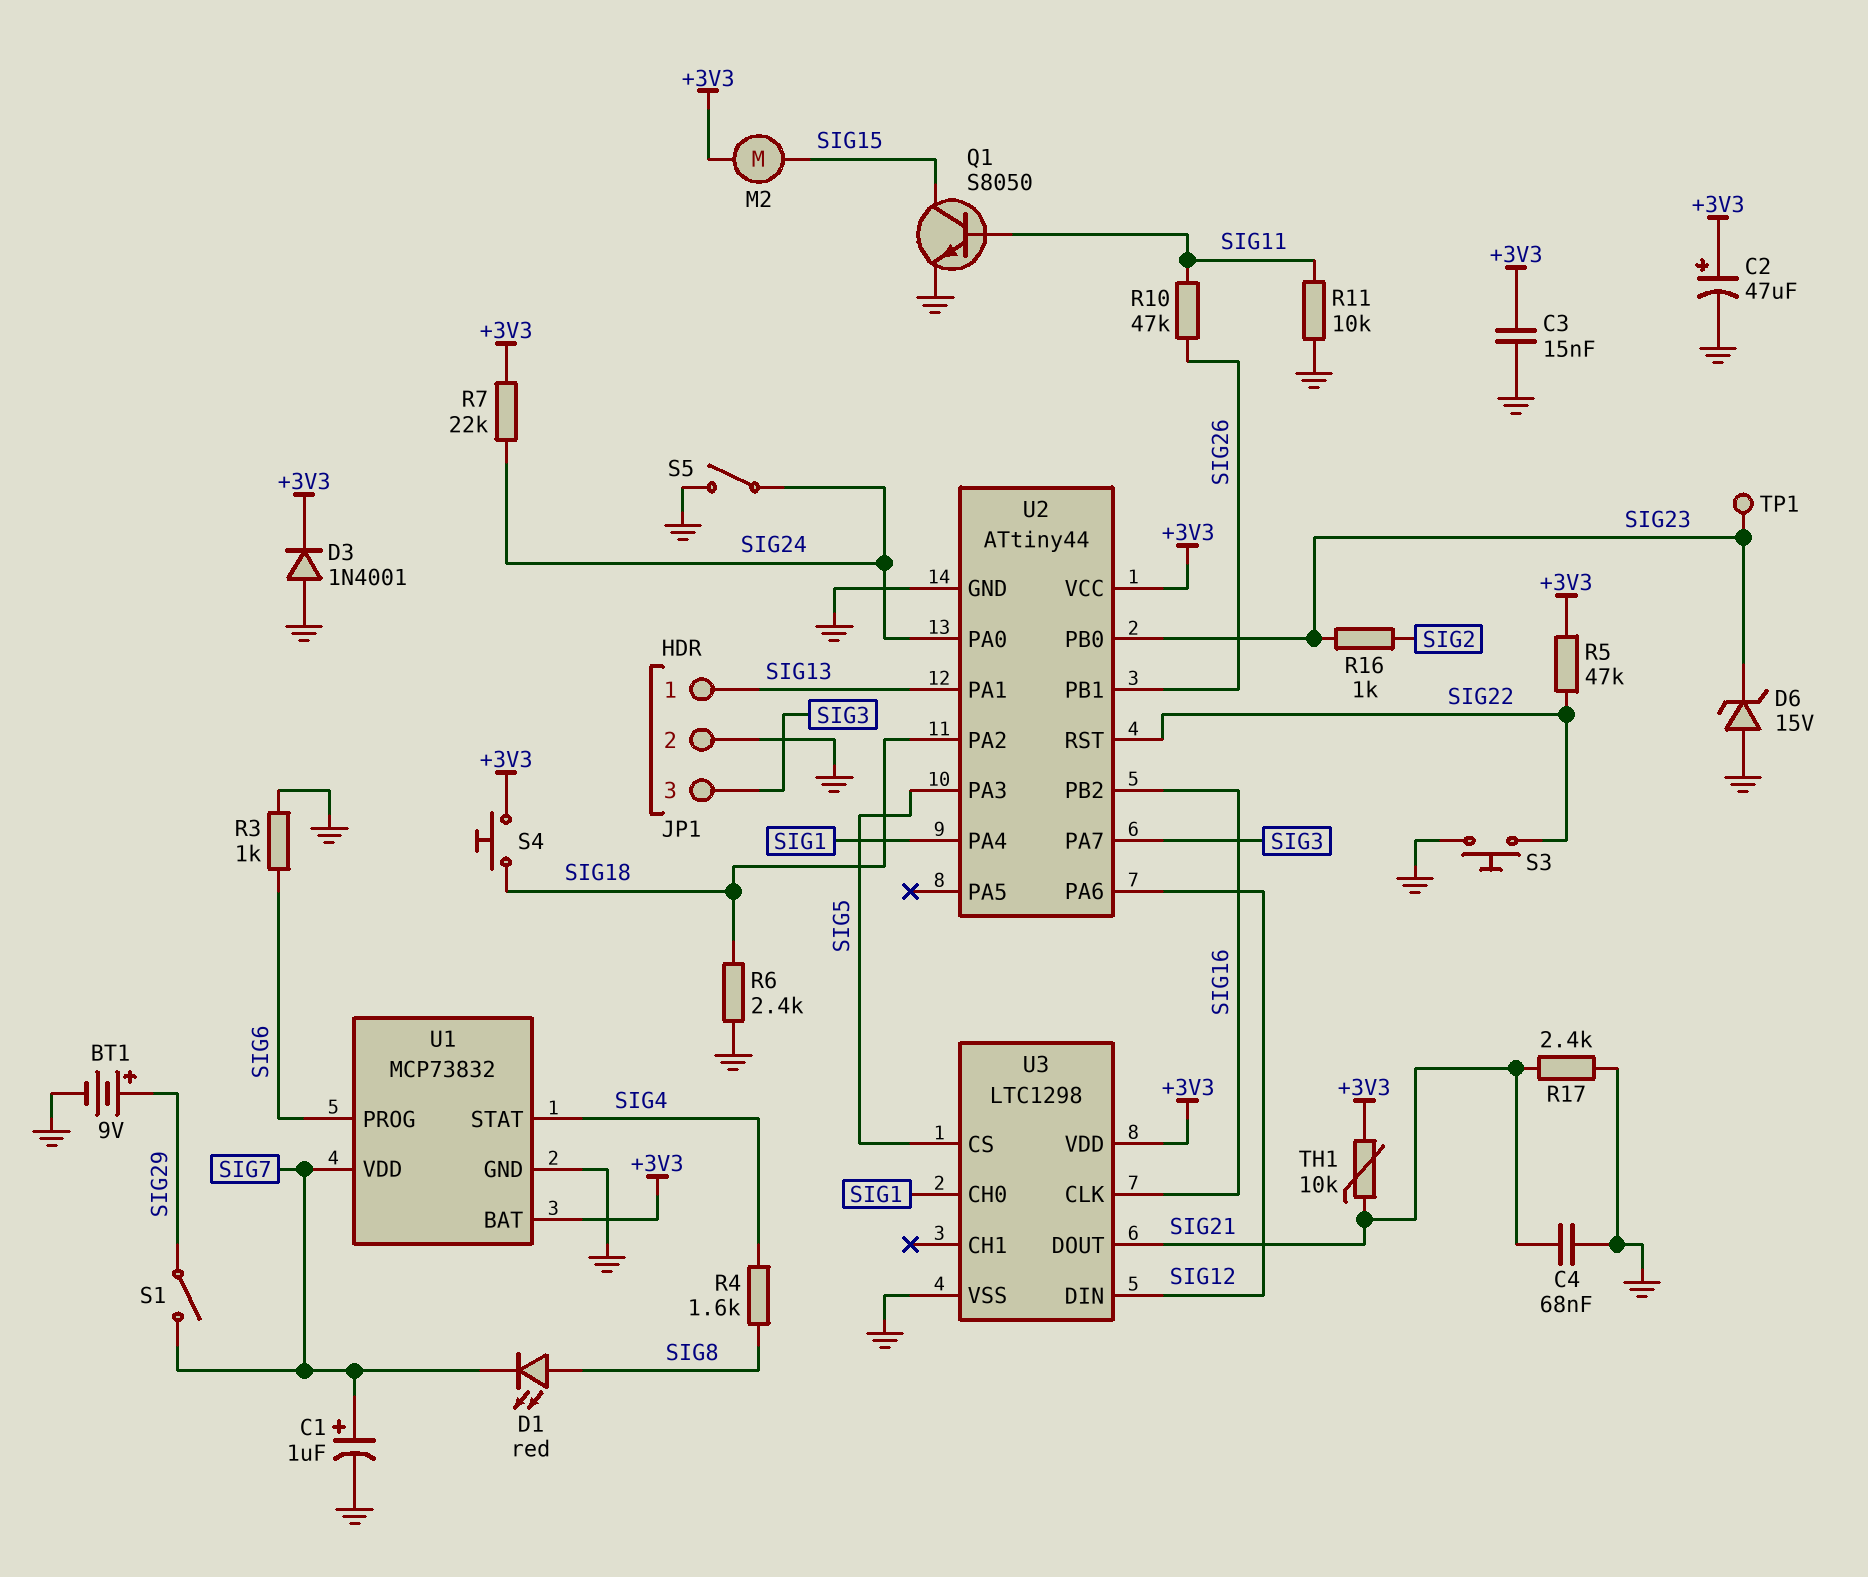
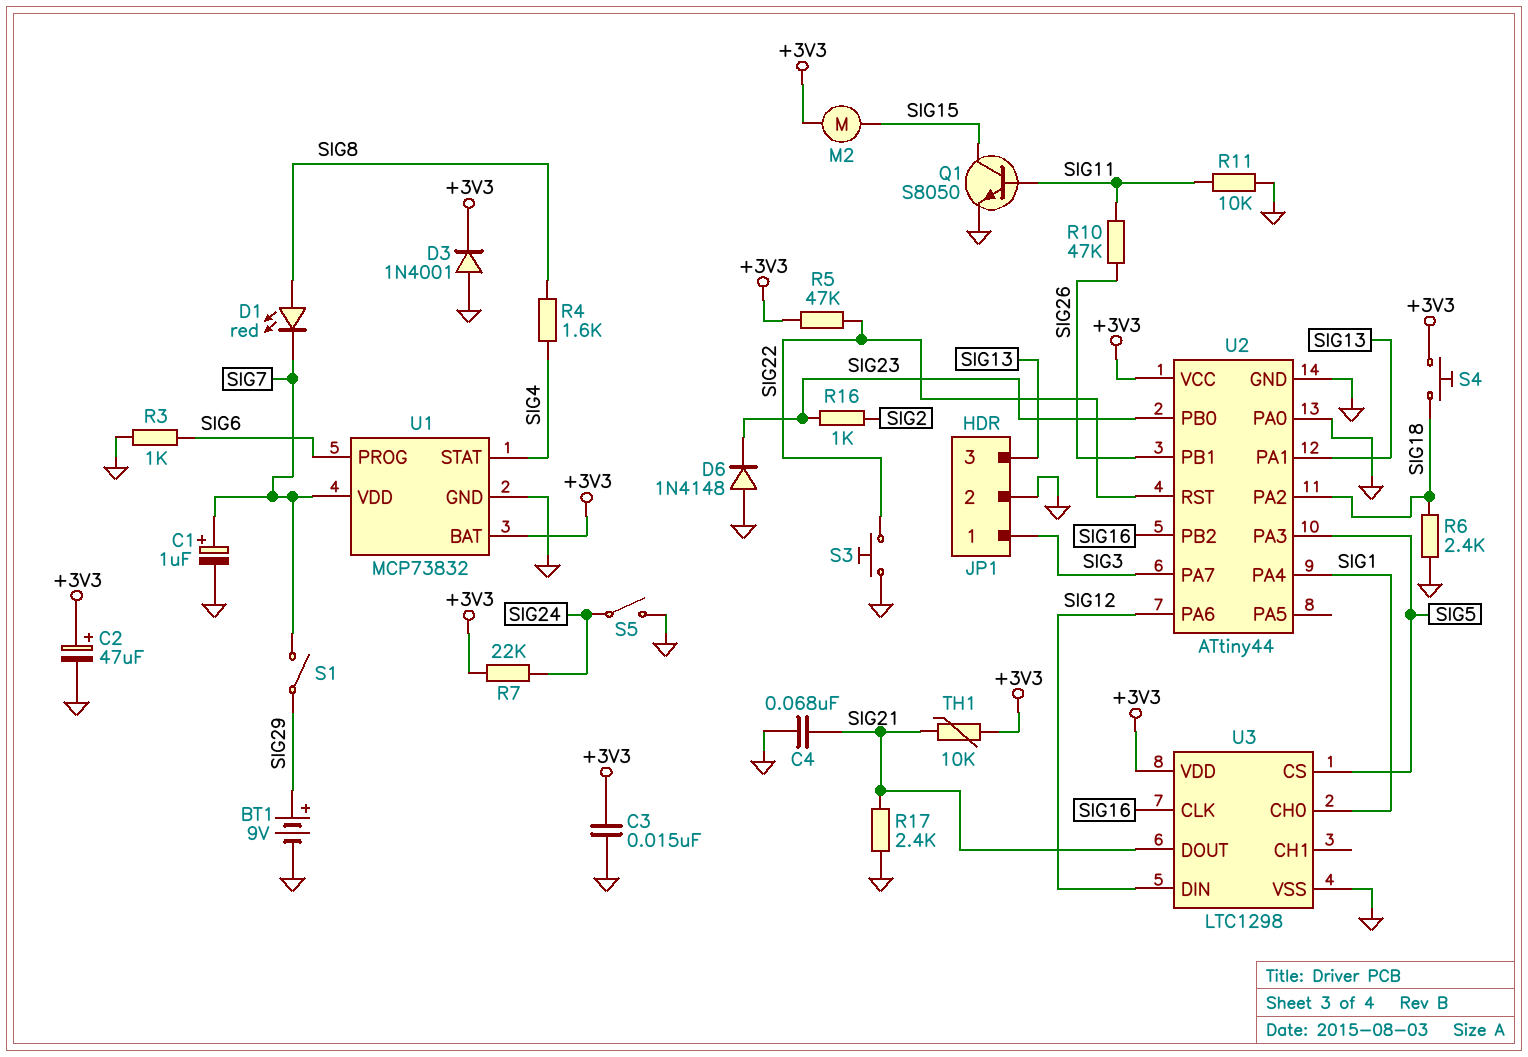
D6: zener 15V (A GND, K SIG23) -> diode 1N4148 (A GND, K SIG23)
JP1 pin 1: SIG13 -> SIG3
JP1 pin 3: SIG3 -> SIG13
TP1: test point (SIG23) -> none
U2 pin PA0: SIG24 -> GND

